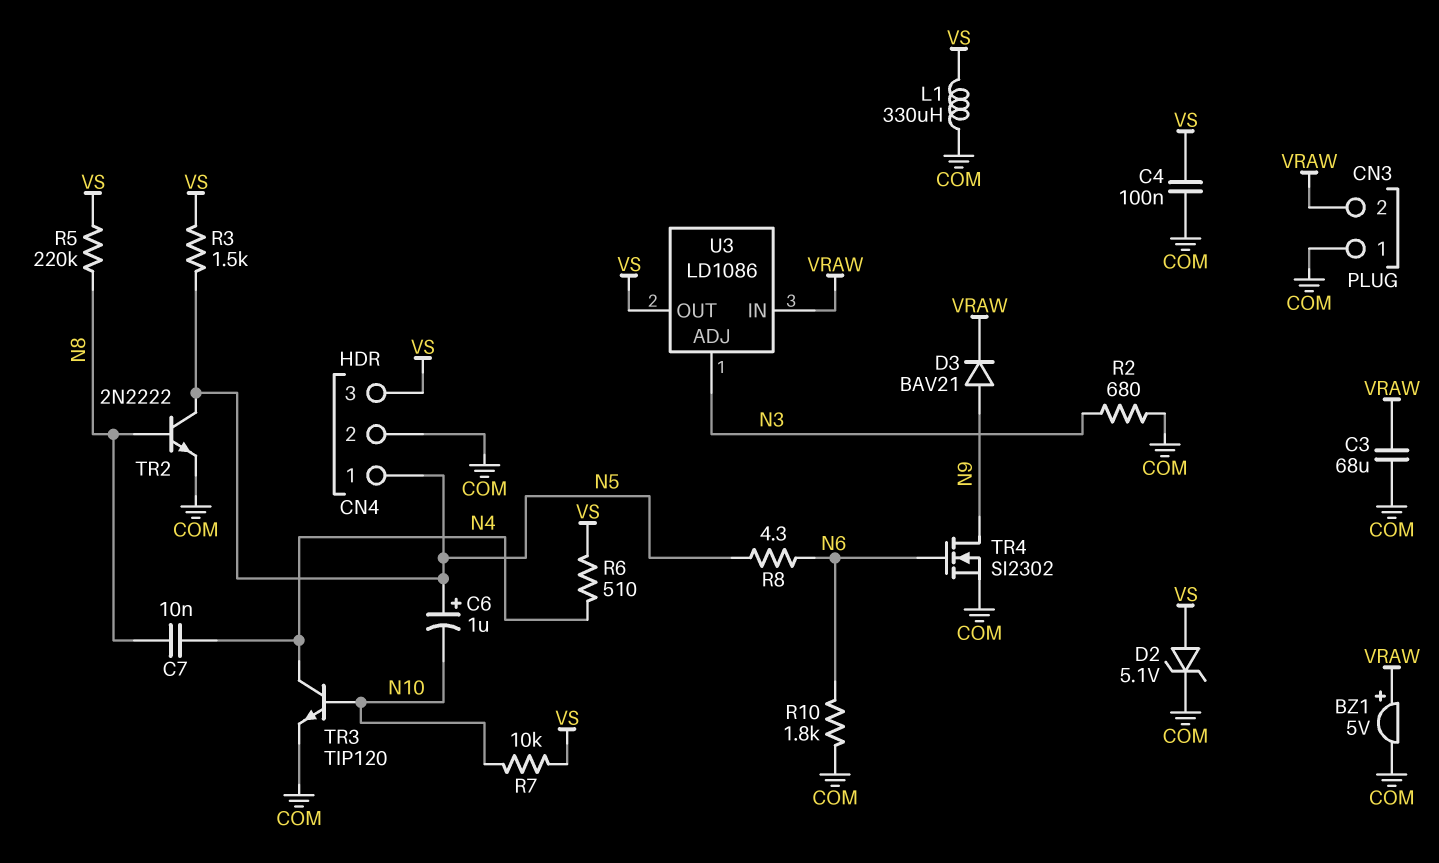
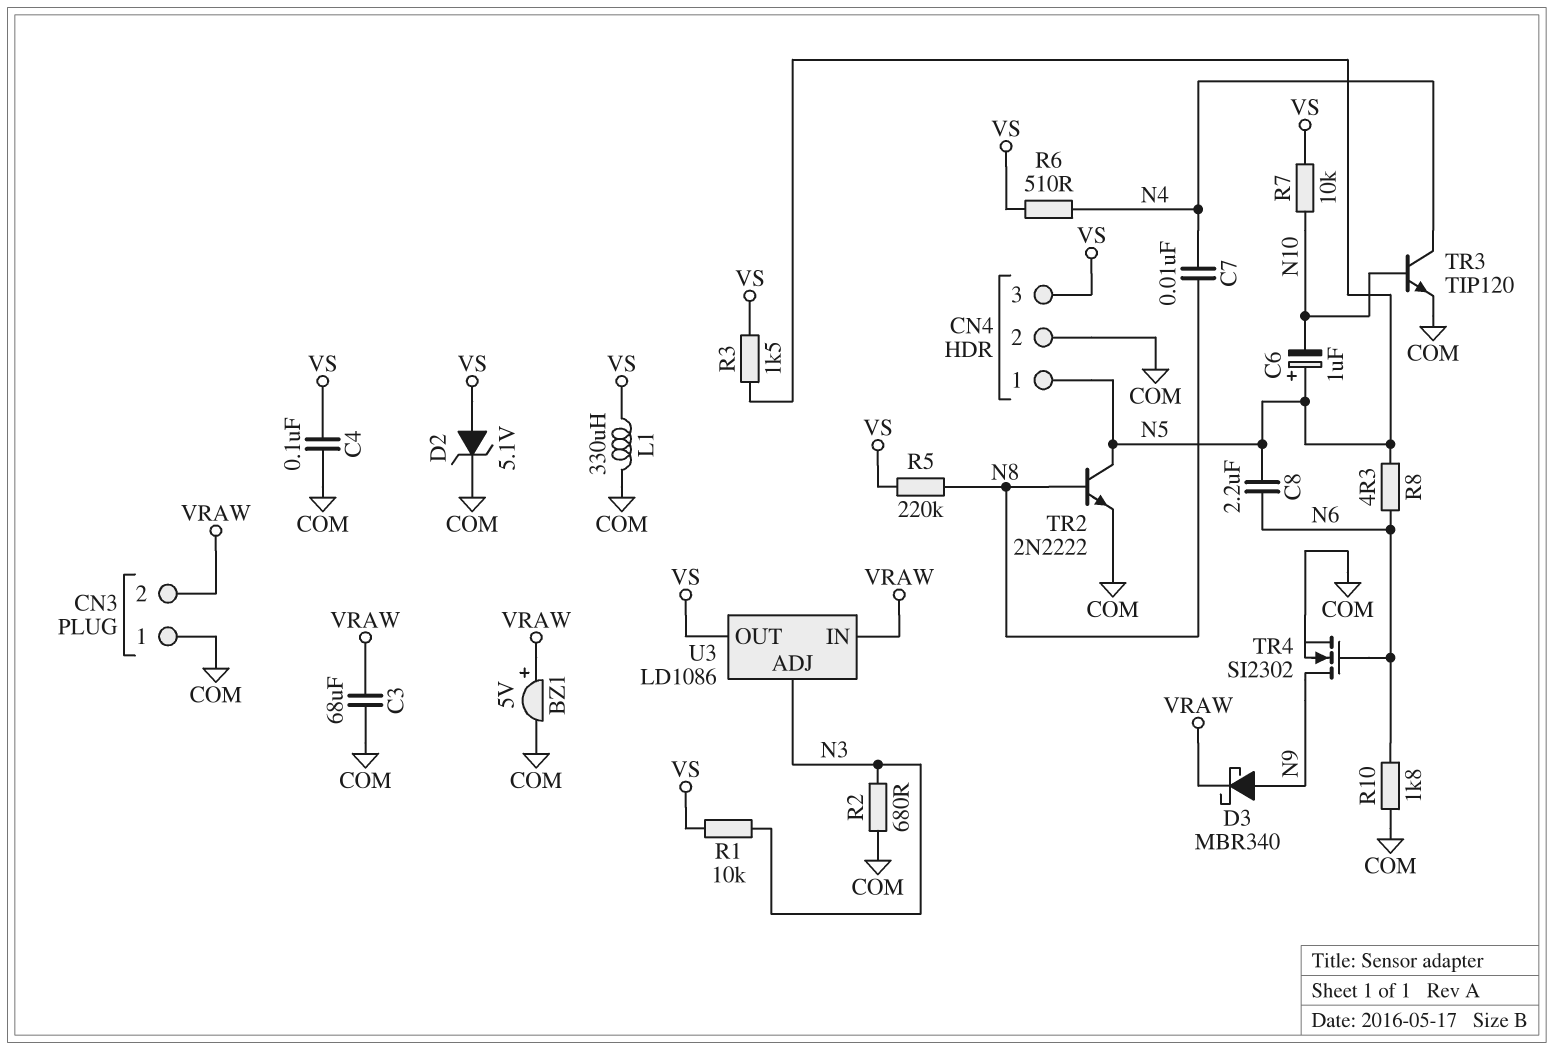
C8: none -> 2.2uF (N5, N6)
D3: diode BAV21 (A N9, K VRAW) -> schottky MBR340 (A N9, K VRAW)
R1: none -> 10k (N3, VS)

